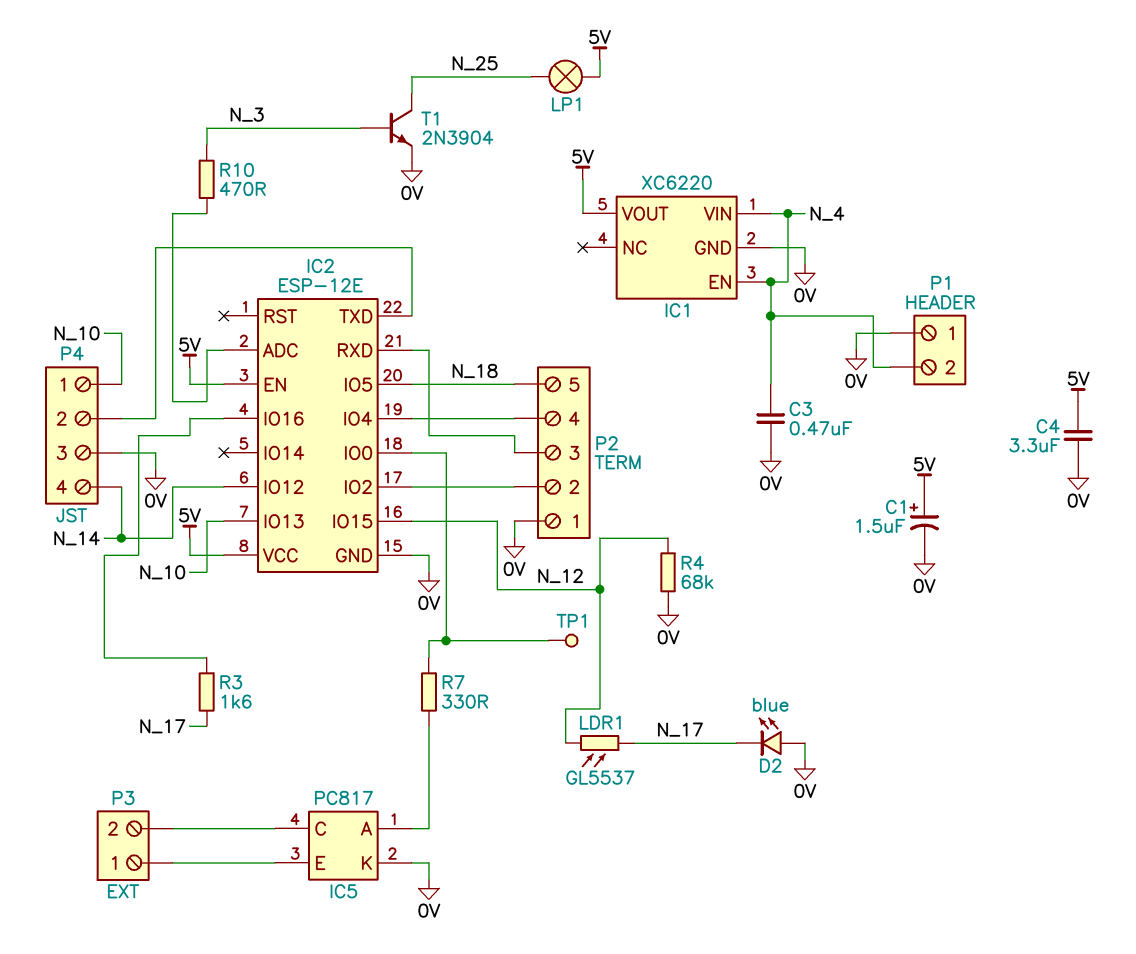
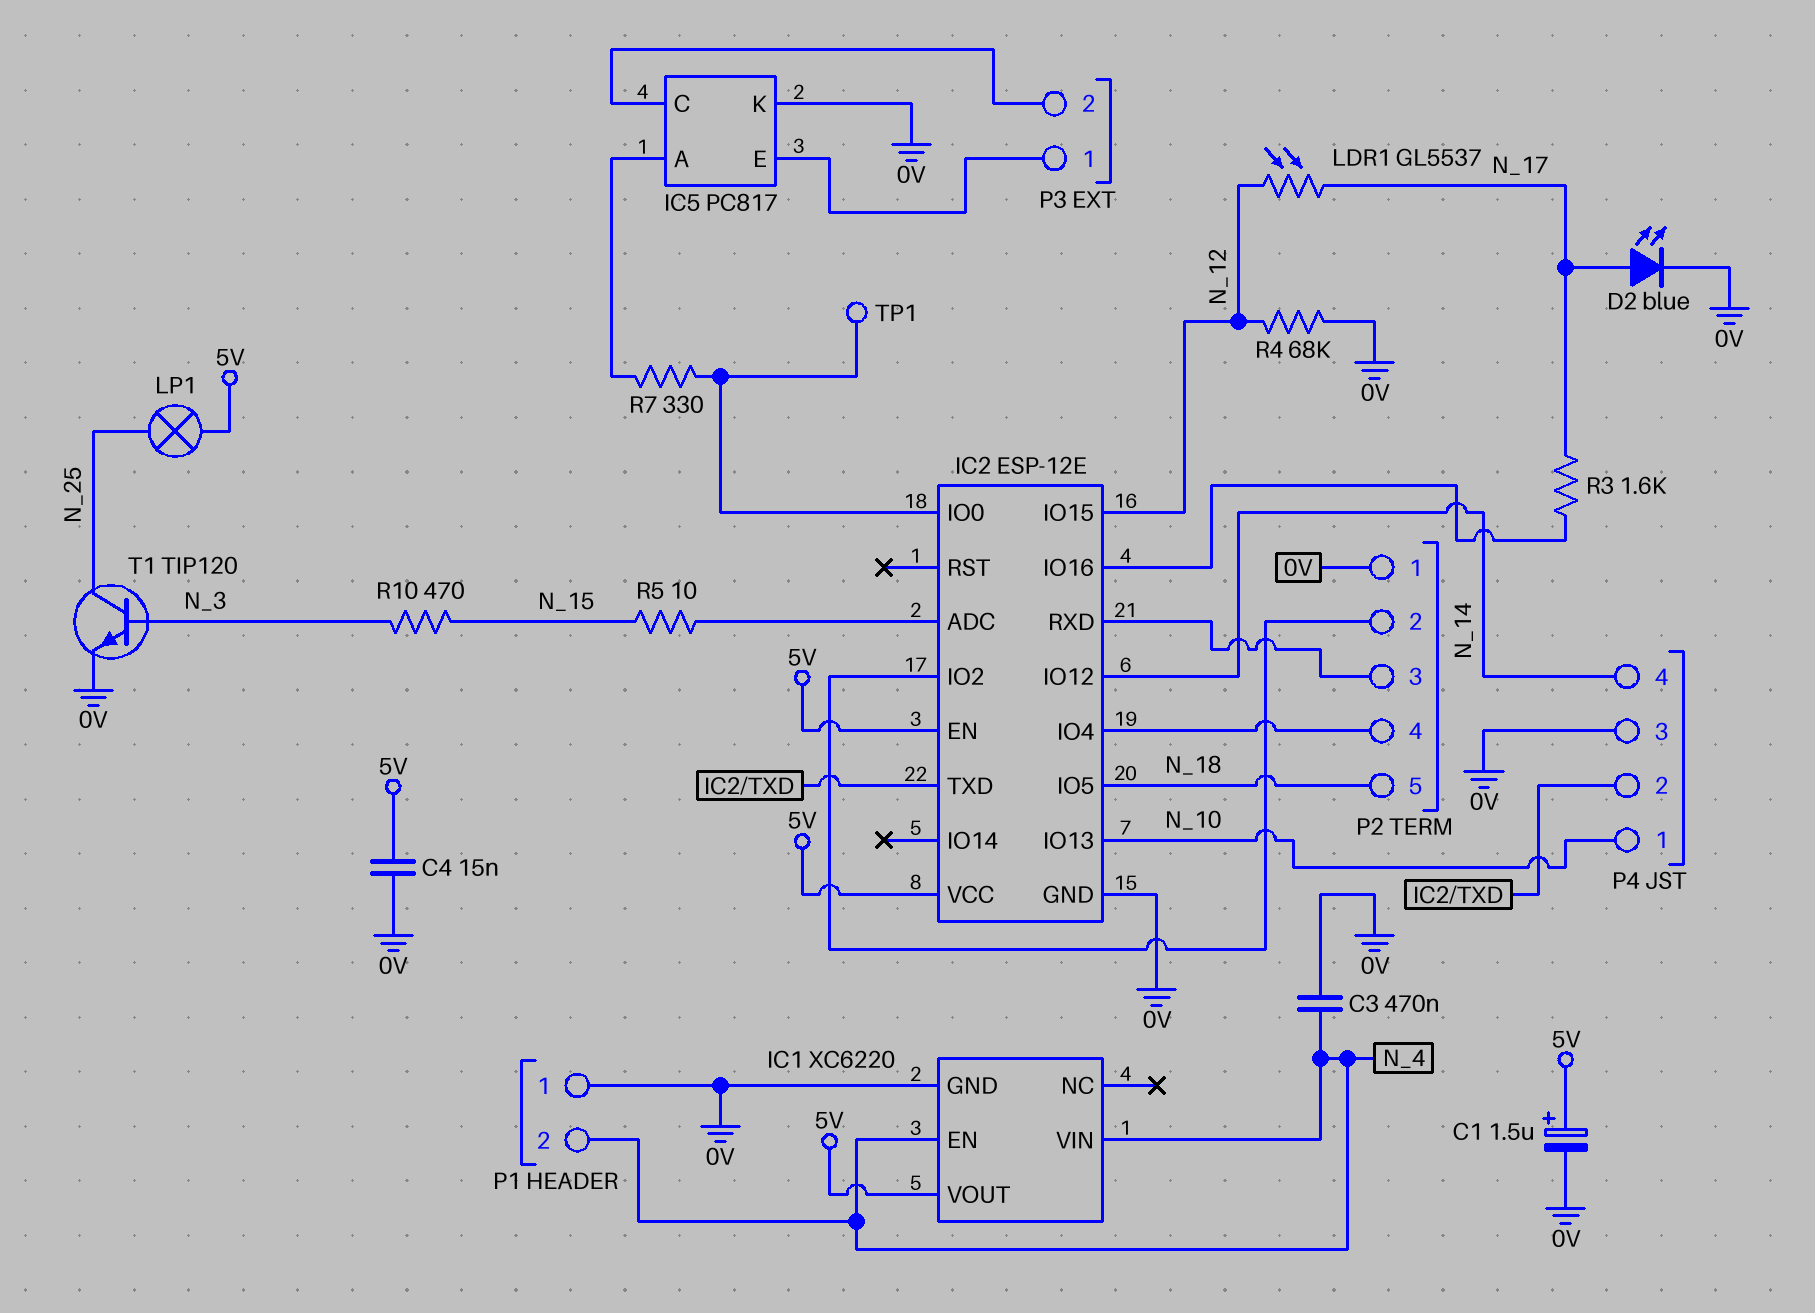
C4: 3.3uF (0V, 5V) -> 15nF (0V, 5V)
D2: LED blue (A 0V, K N_17) -> LED blue (A N_17, K 0V)
R5: none -> 10 (IC2/ADC, N_15)
R10: 470 (IC2/ADC, N_3) -> 470 (N_3, N_15)
T1: NPN 2N3904 (B N_3, C N_25, E 0V) -> NPN TIP120 (B N_3, C N_25, E 0V)

